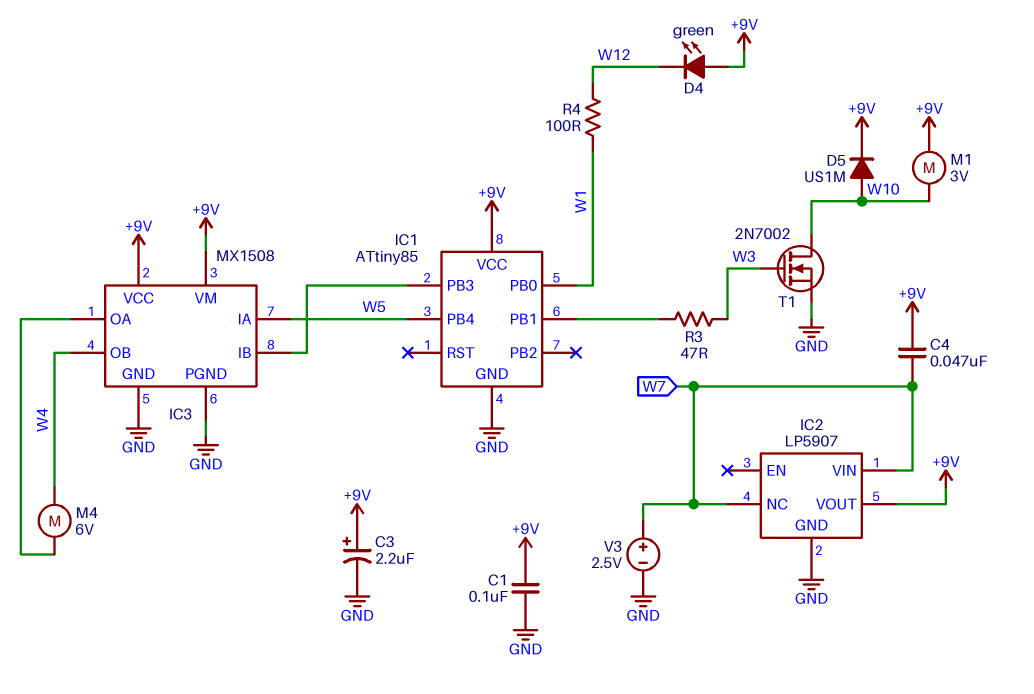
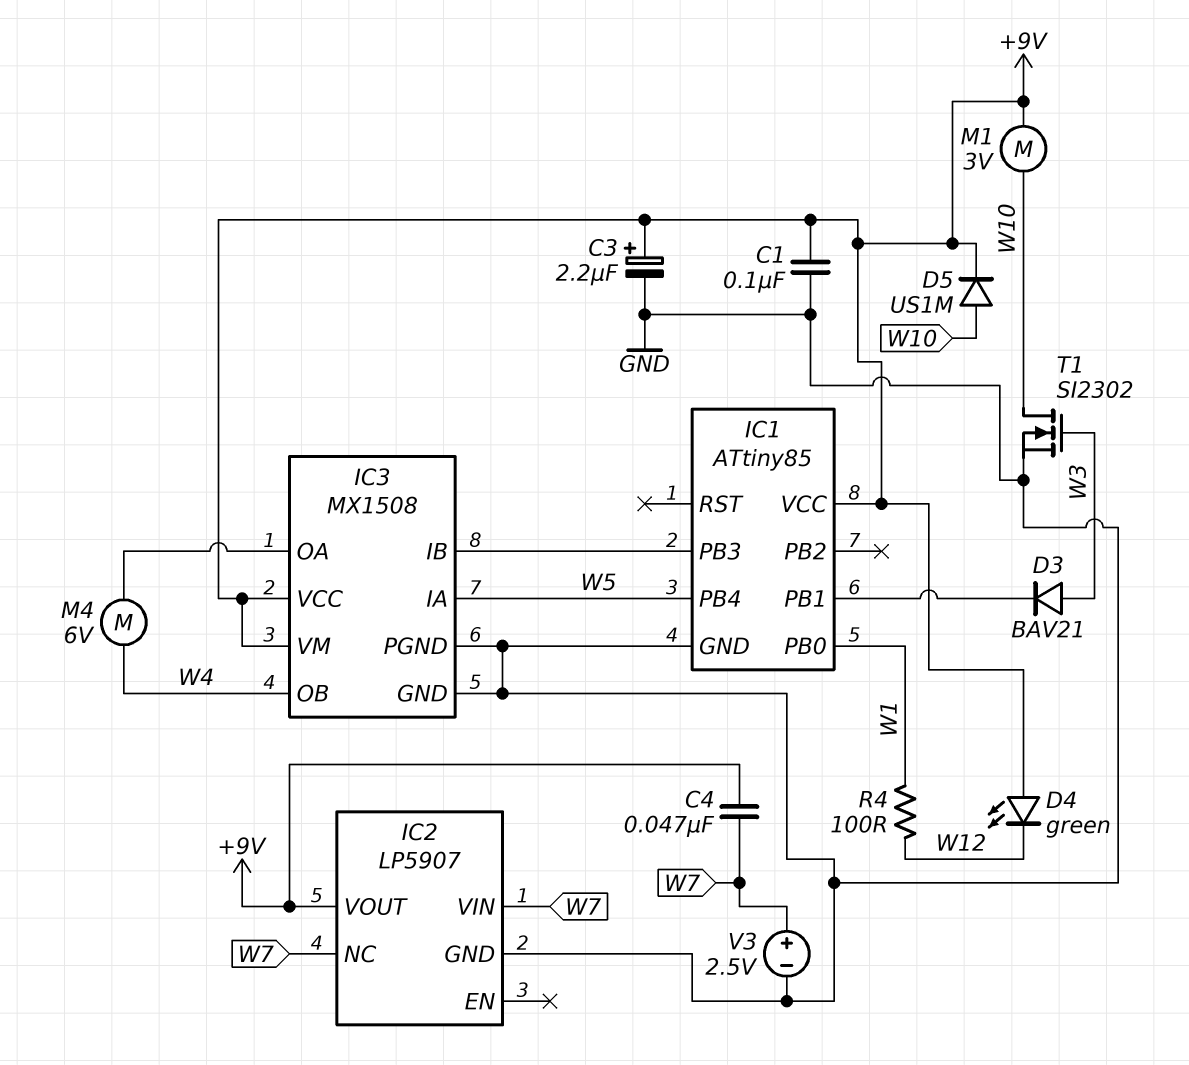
D3: none -> diode BAV21 (A W3, K IC1/PB1)
R3: 47 (IC1/PB1, W3) -> none
T1: NMOS 2N7002 (G W3, D W10, S GND) -> NMOS SI2302 (G W3, D W10, S GND)

